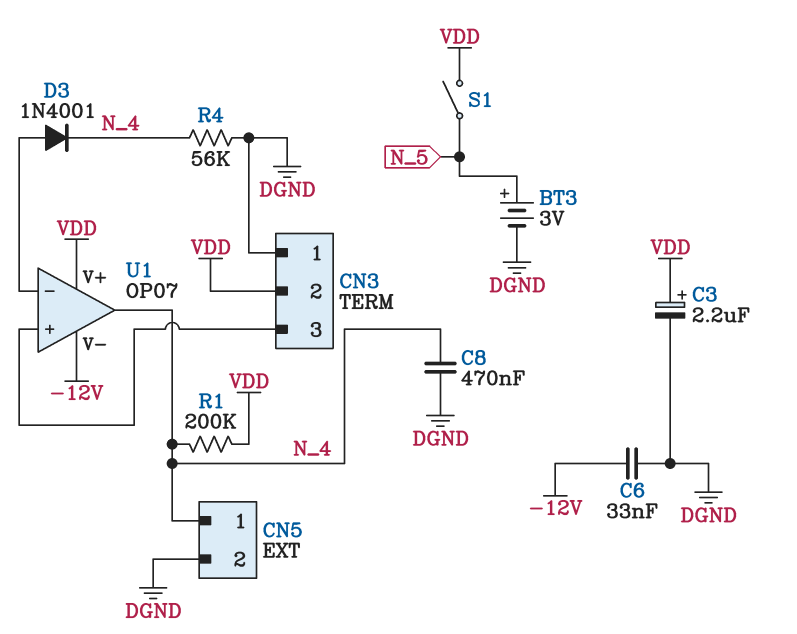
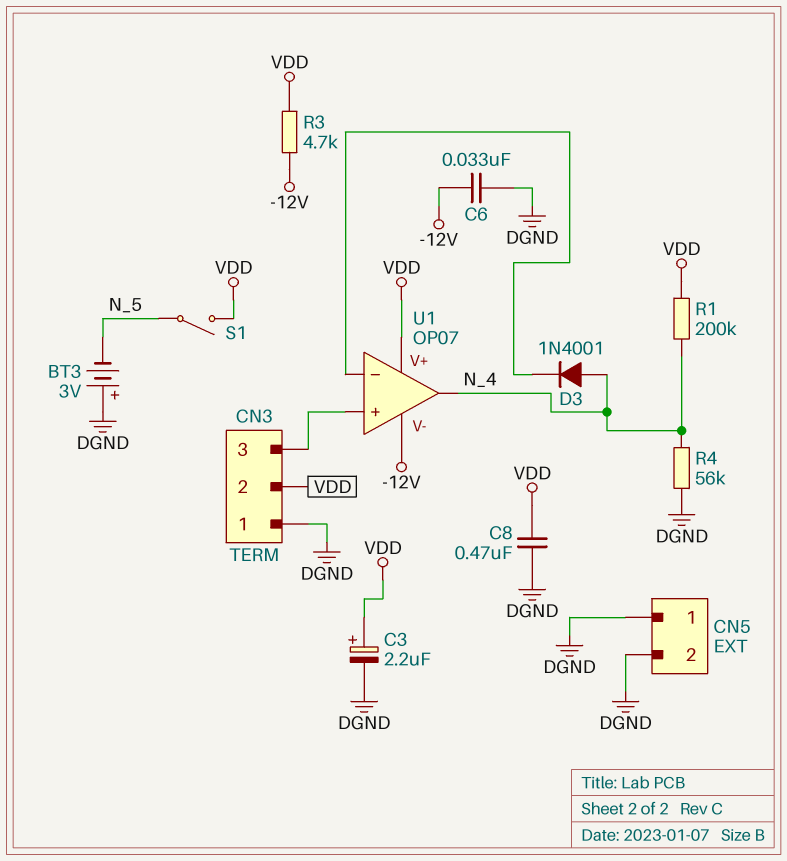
BT3: 3V (plus N_5, minus DGND) -> 3V (plus DGND, minus N_5)
C8: 470nF (DGND, N_4) -> 470nF (DGND, VDD)
CN5 pin 1: N_4 -> DGND
D3: diode 1N4001 (A U1/in-, K N_4) -> diode 1N4001 (A N_4, K U1/in-)
R3: none -> 4.7k (-12V, VDD)

